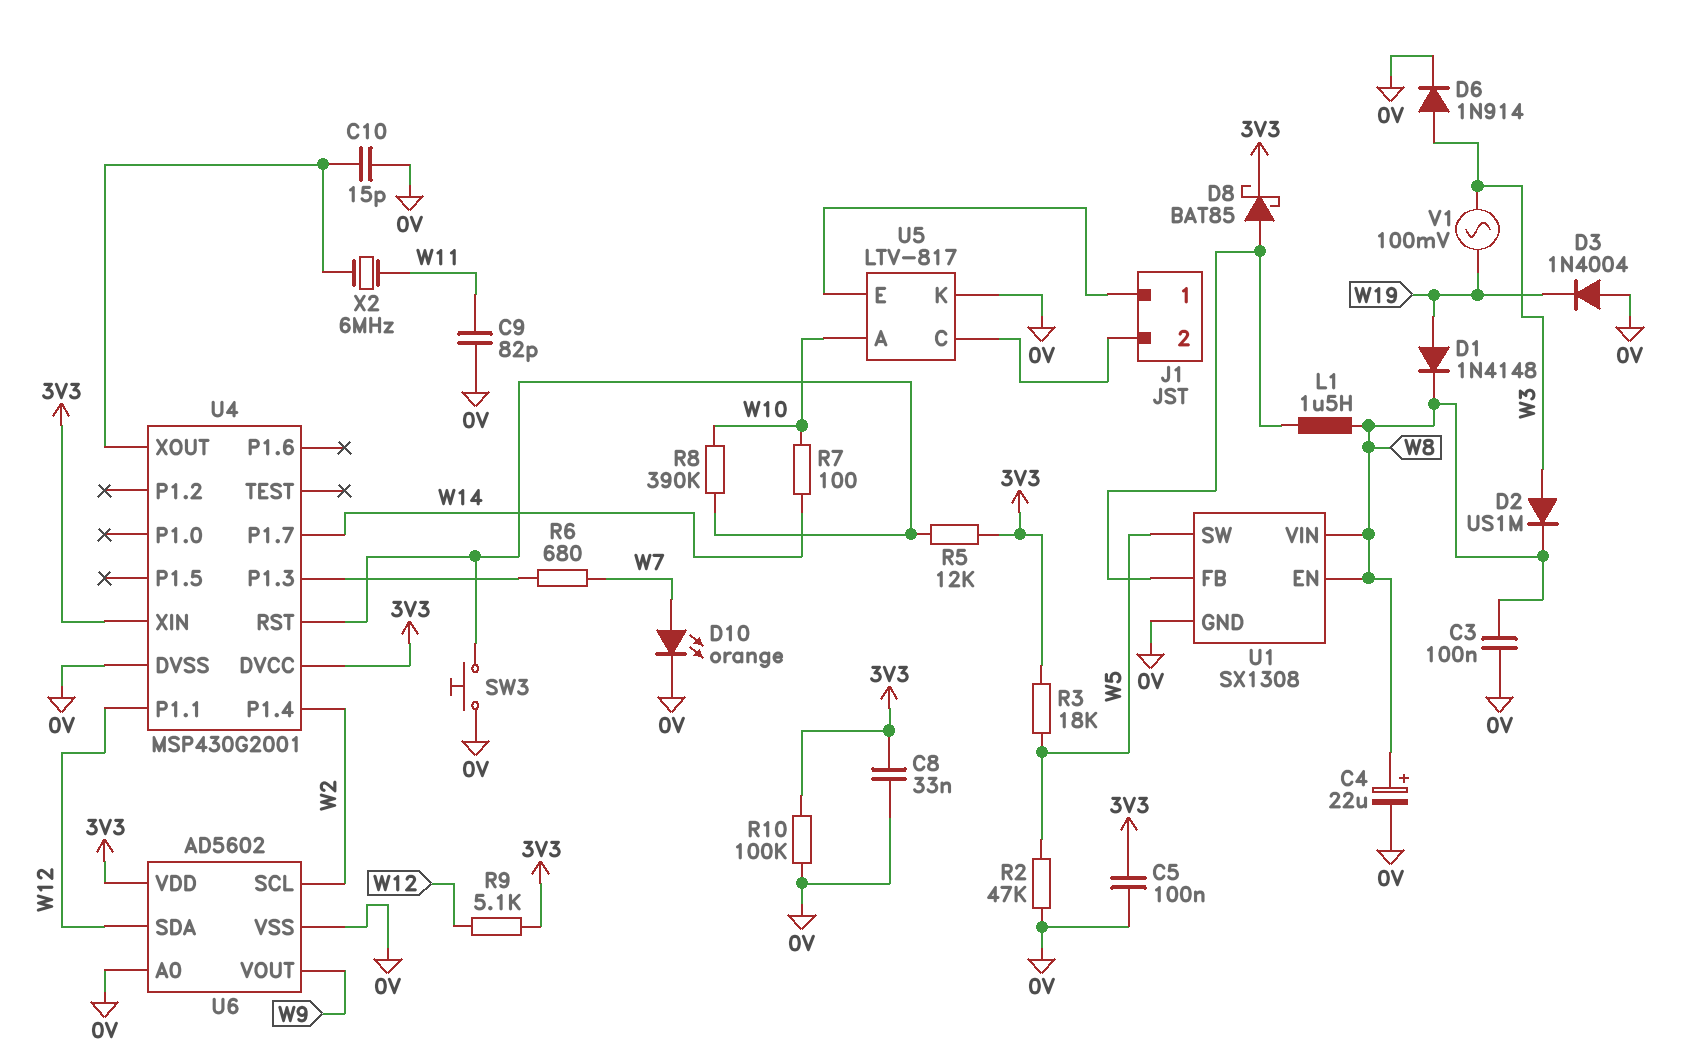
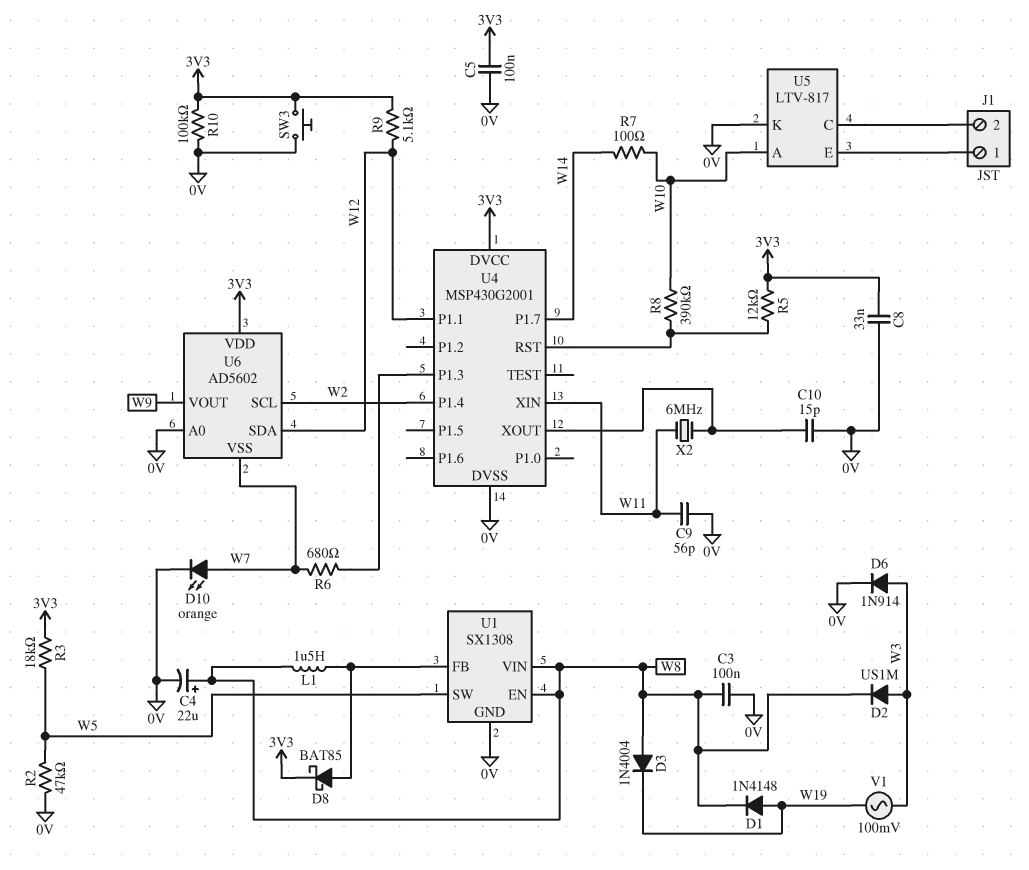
C9: 82pF (0V, W11) -> 56pF (0V, W11)
D3: diode 1N4004 (A 0V, K W19) -> diode 1N4004 (A W8, K W19)
SW3: button (0V, U4/RST) -> button (0V, 3V3)
U4 pin XIN: 3V3 -> W11
U6 pin VSS: 0V -> W7

